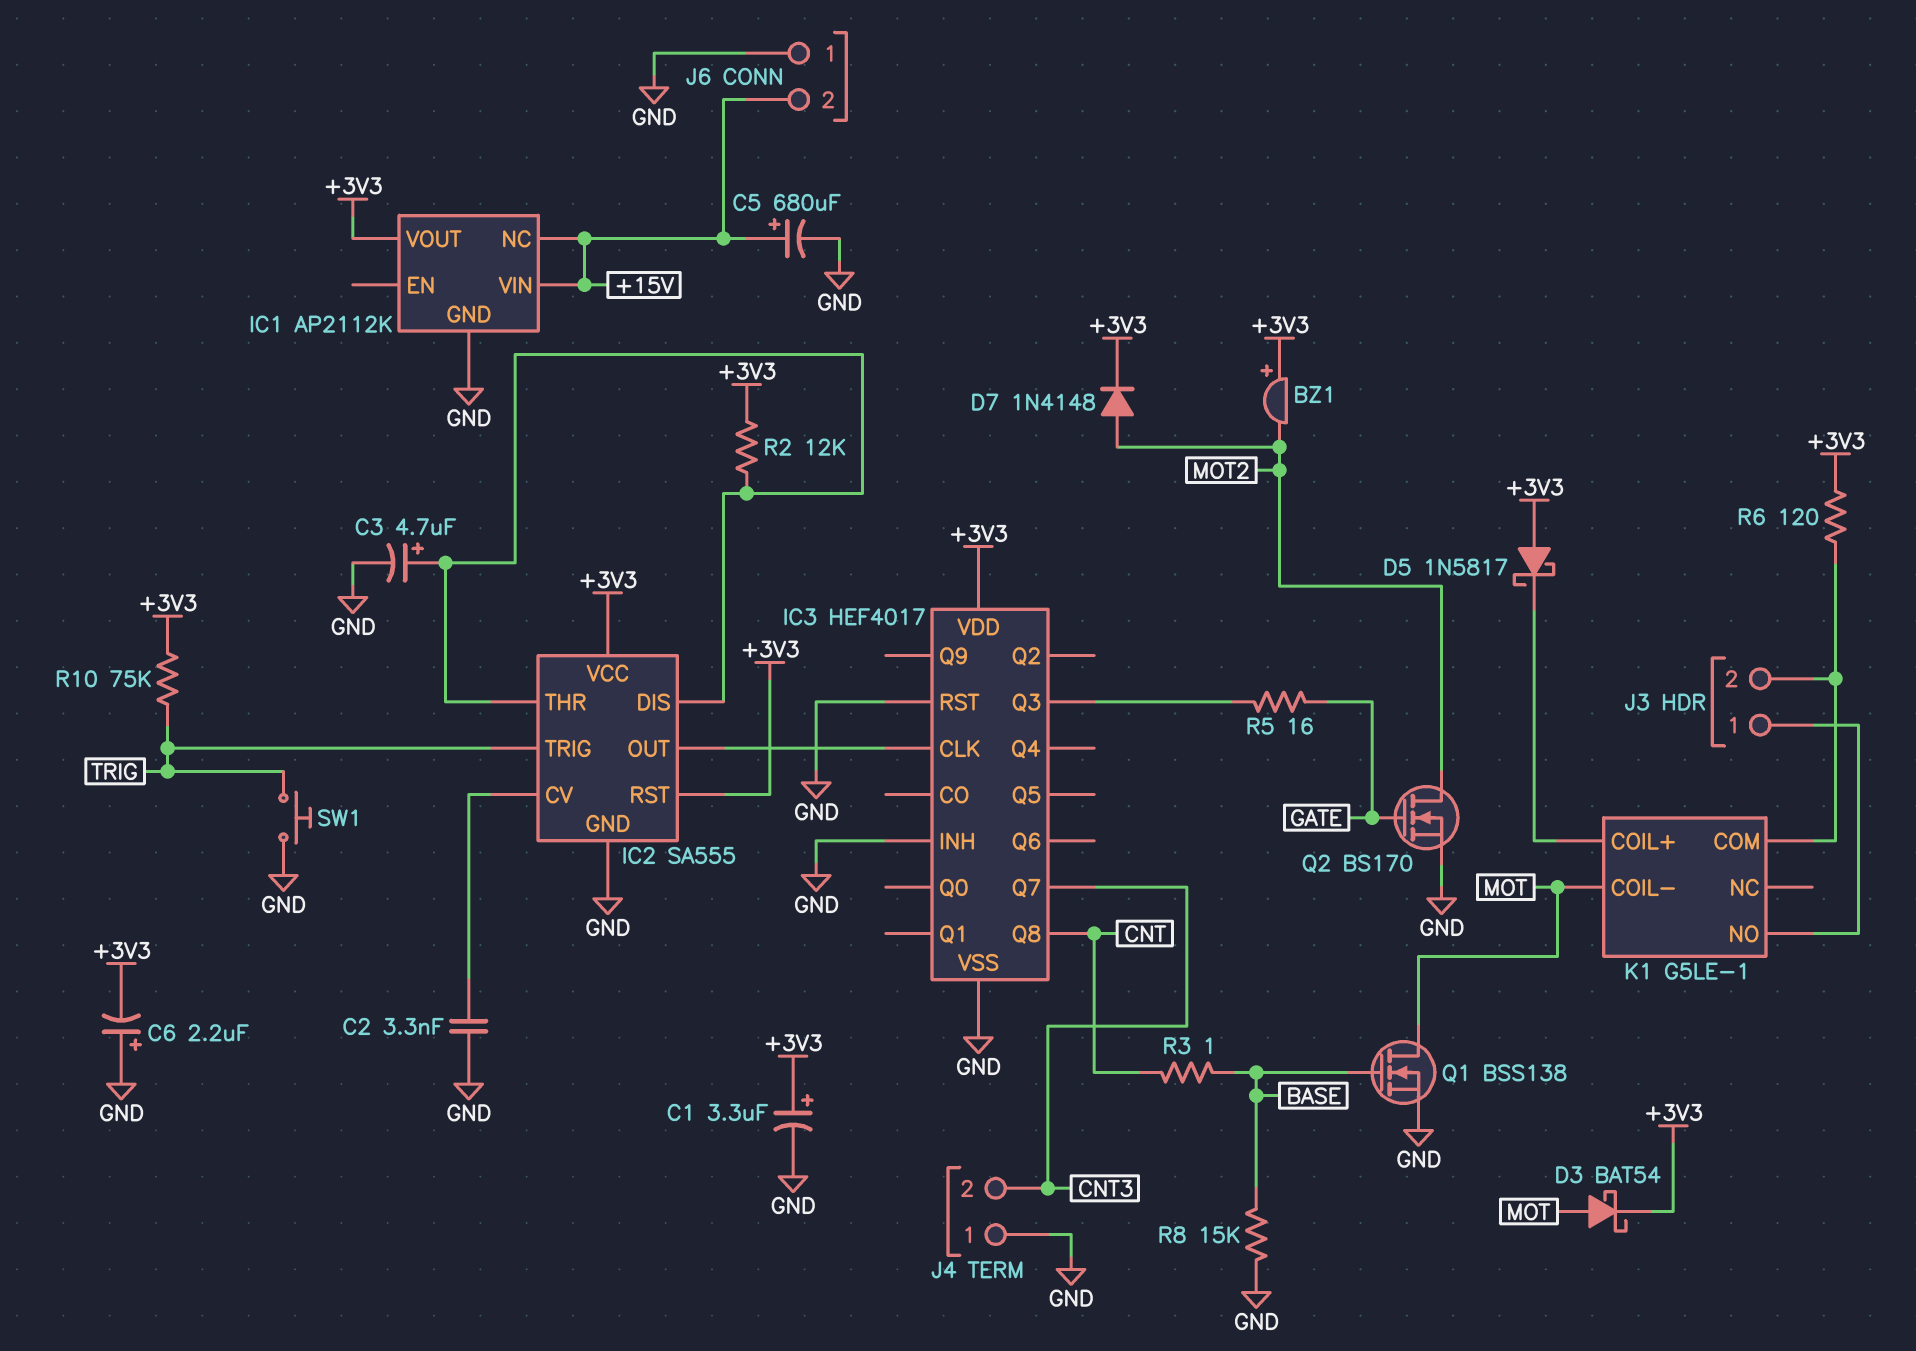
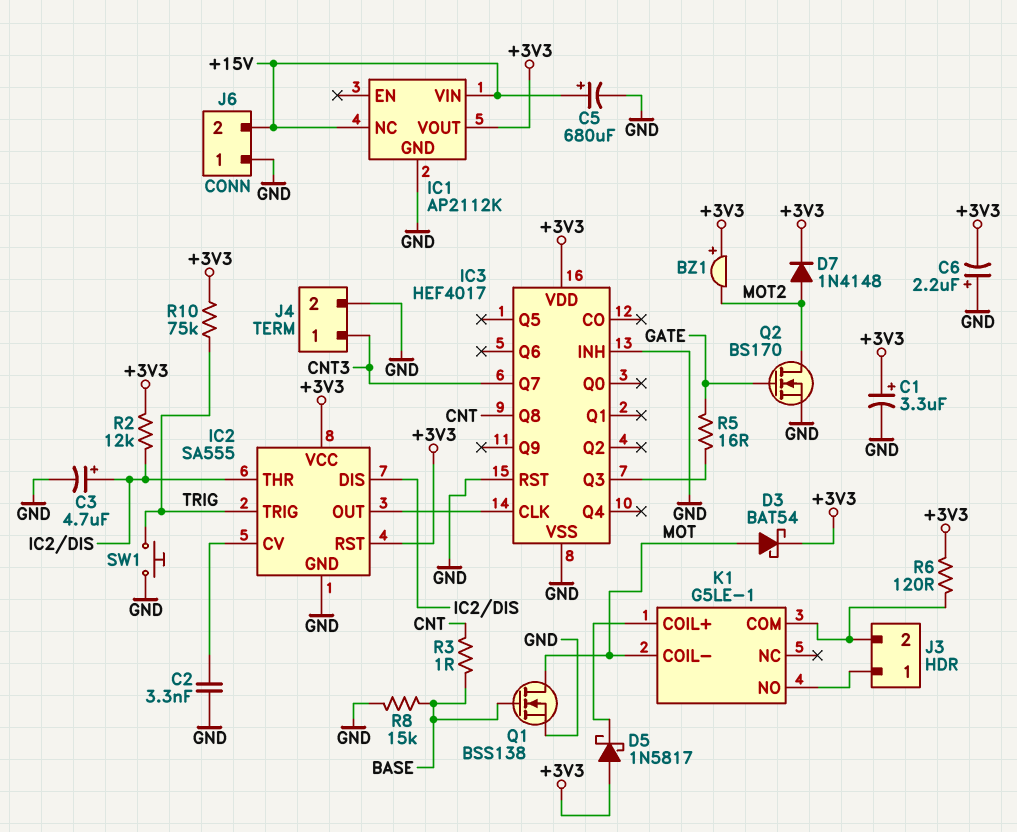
J4 pin 1: GND -> CNT3
J4 pin 2: CNT3 -> GND

